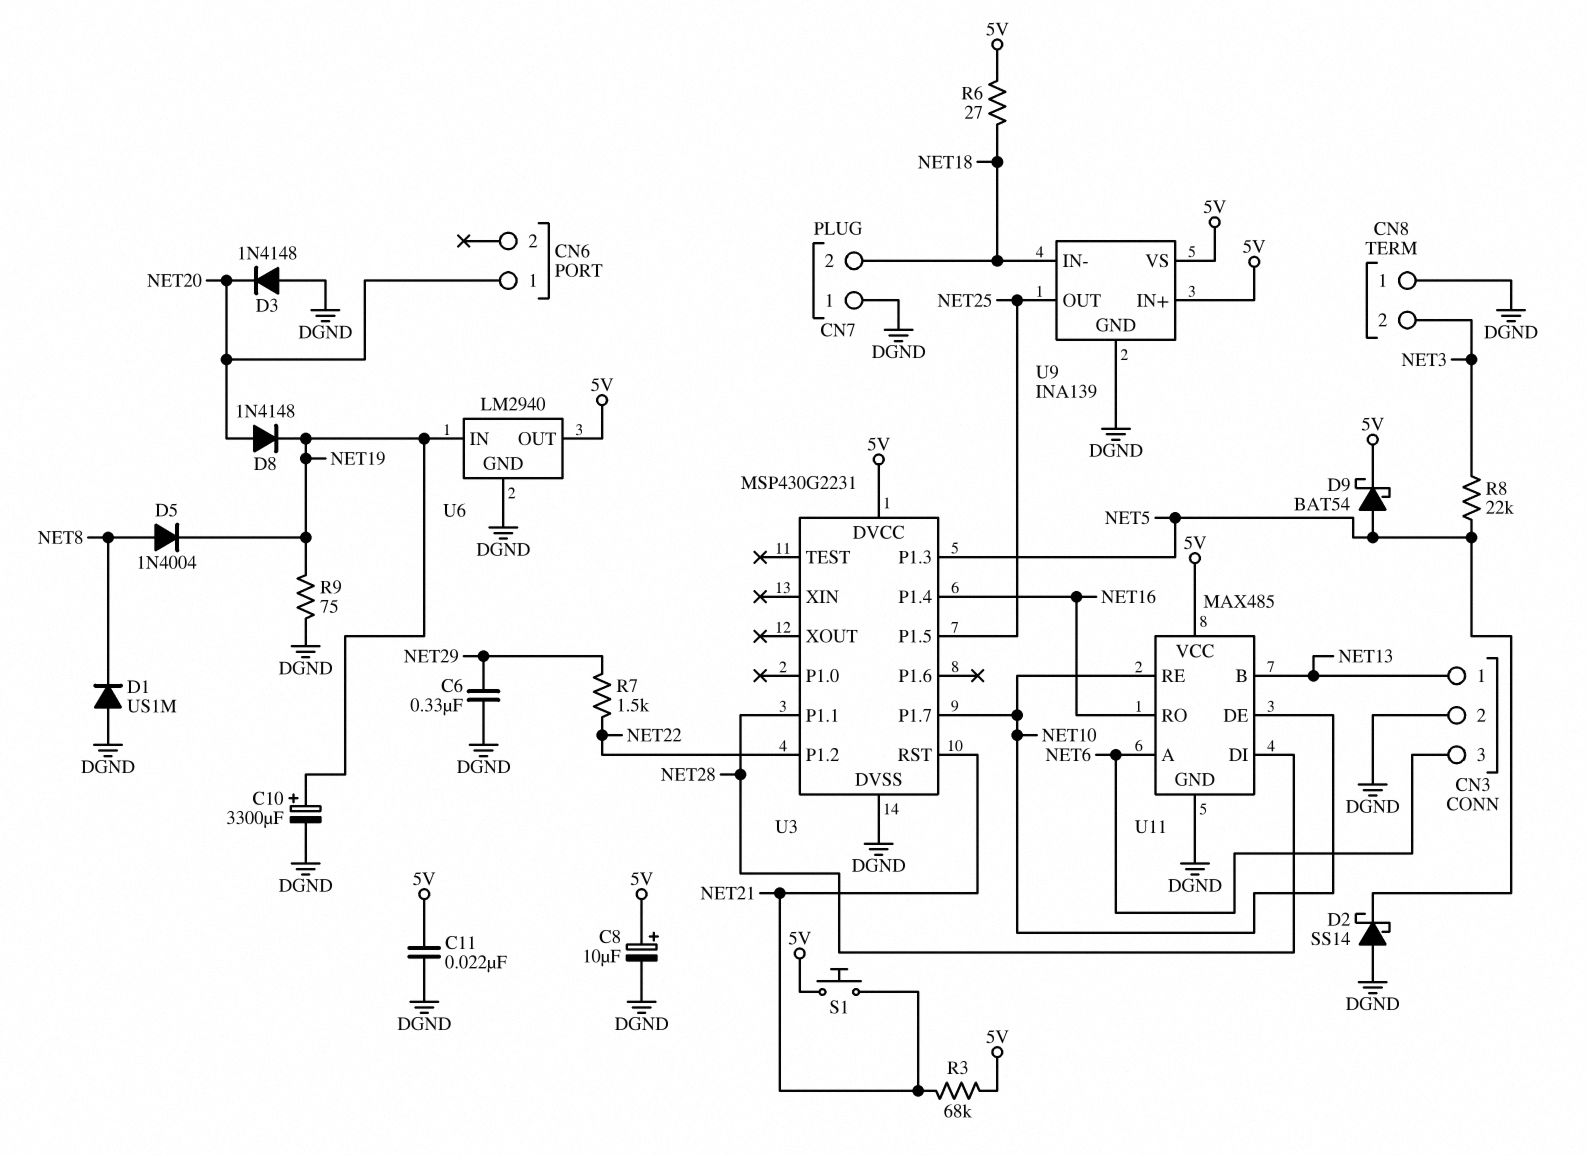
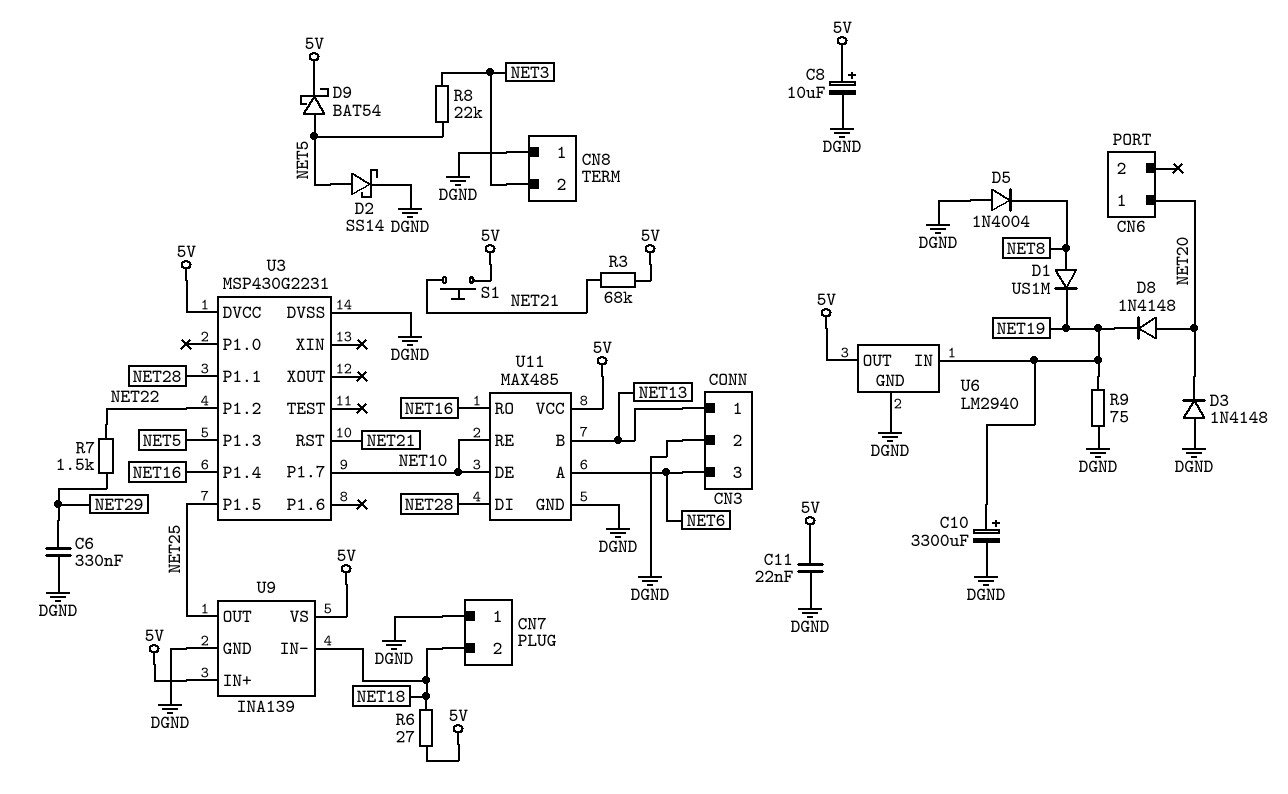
D1: diode US1M (A DGND, K NET8) -> diode US1M (A NET8, K NET19)
D2: schottky SS14 (A DGND, K NET5) -> schottky SS14 (A NET5, K DGND)
D5: diode 1N4004 (A NET8, K NET19) -> diode 1N4004 (A DGND, K NET8)

